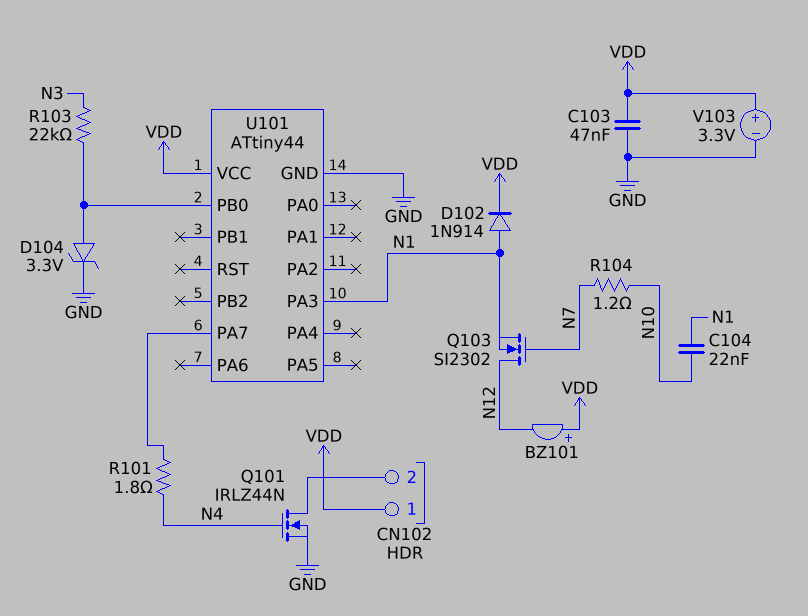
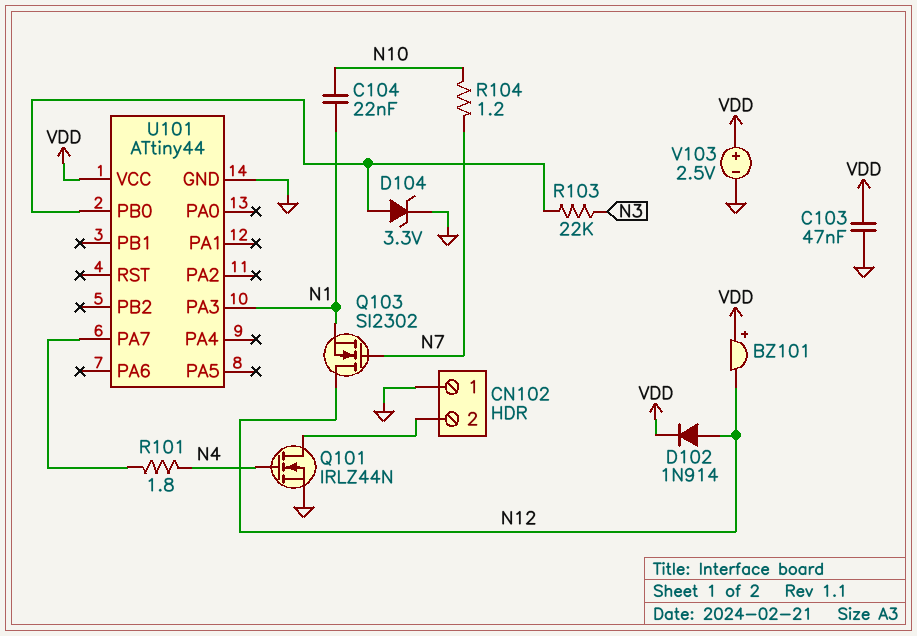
CN102 pin 1: VDD -> GND
D102: diode 1N914 (A N1, K VDD) -> diode 1N914 (A N12, K VDD)
V103: 3.3V (plus VDD, minus GND) -> 2.5V (plus VDD, minus GND)

